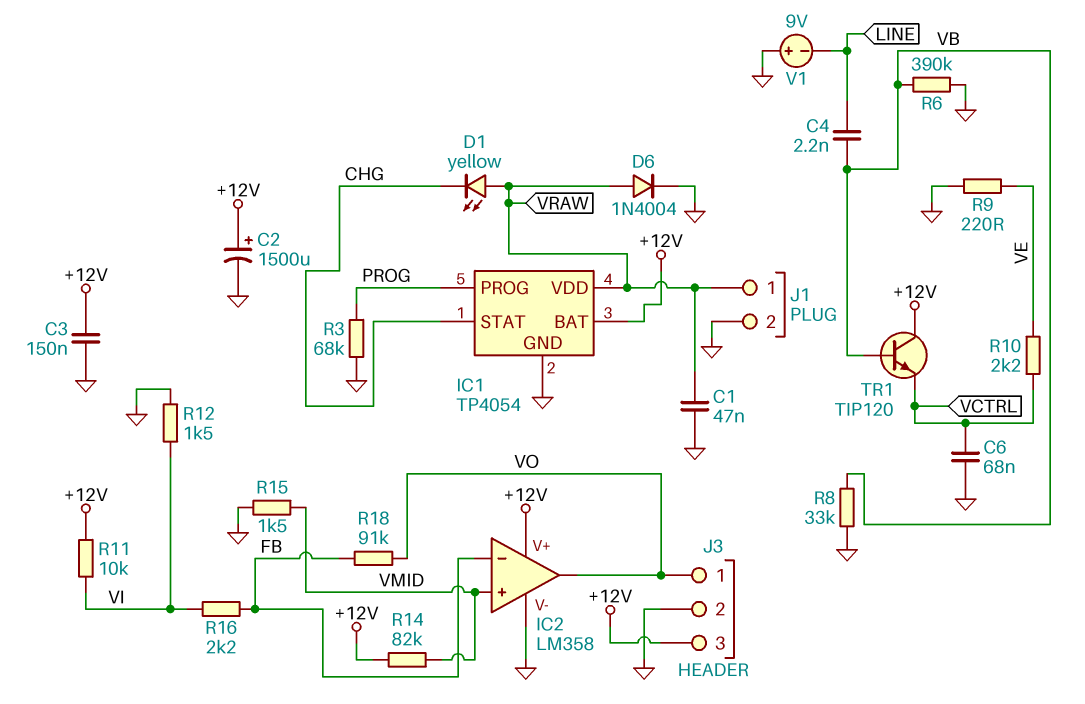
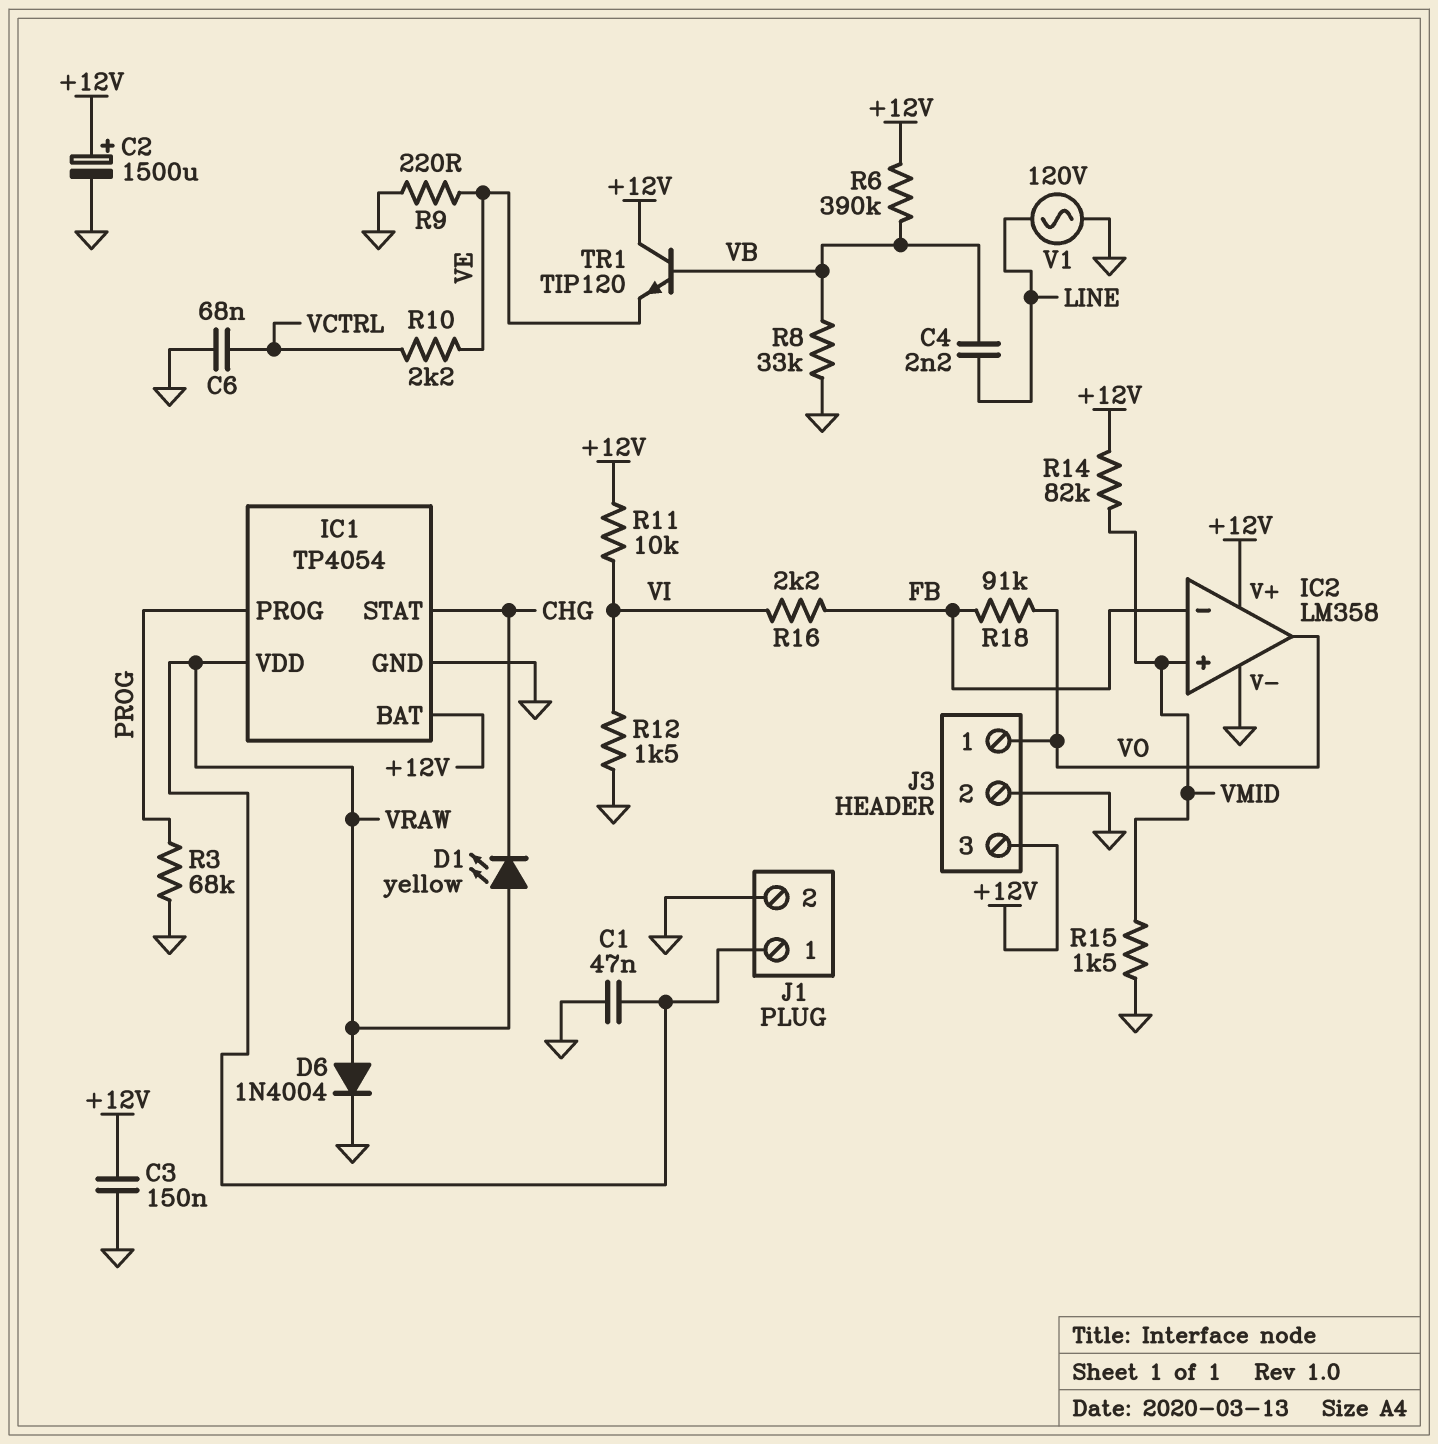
R6: 390k (GND, VB) -> 390k (+12V, VB)
TR1: NPN TIP120 (B VB, C +12V, E VCTRL) -> NPN TIP120 (B VB, C +12V, E VE)
V1: 9V (plus GND, minus LINE) -> AC 120V (GND, LINE)

